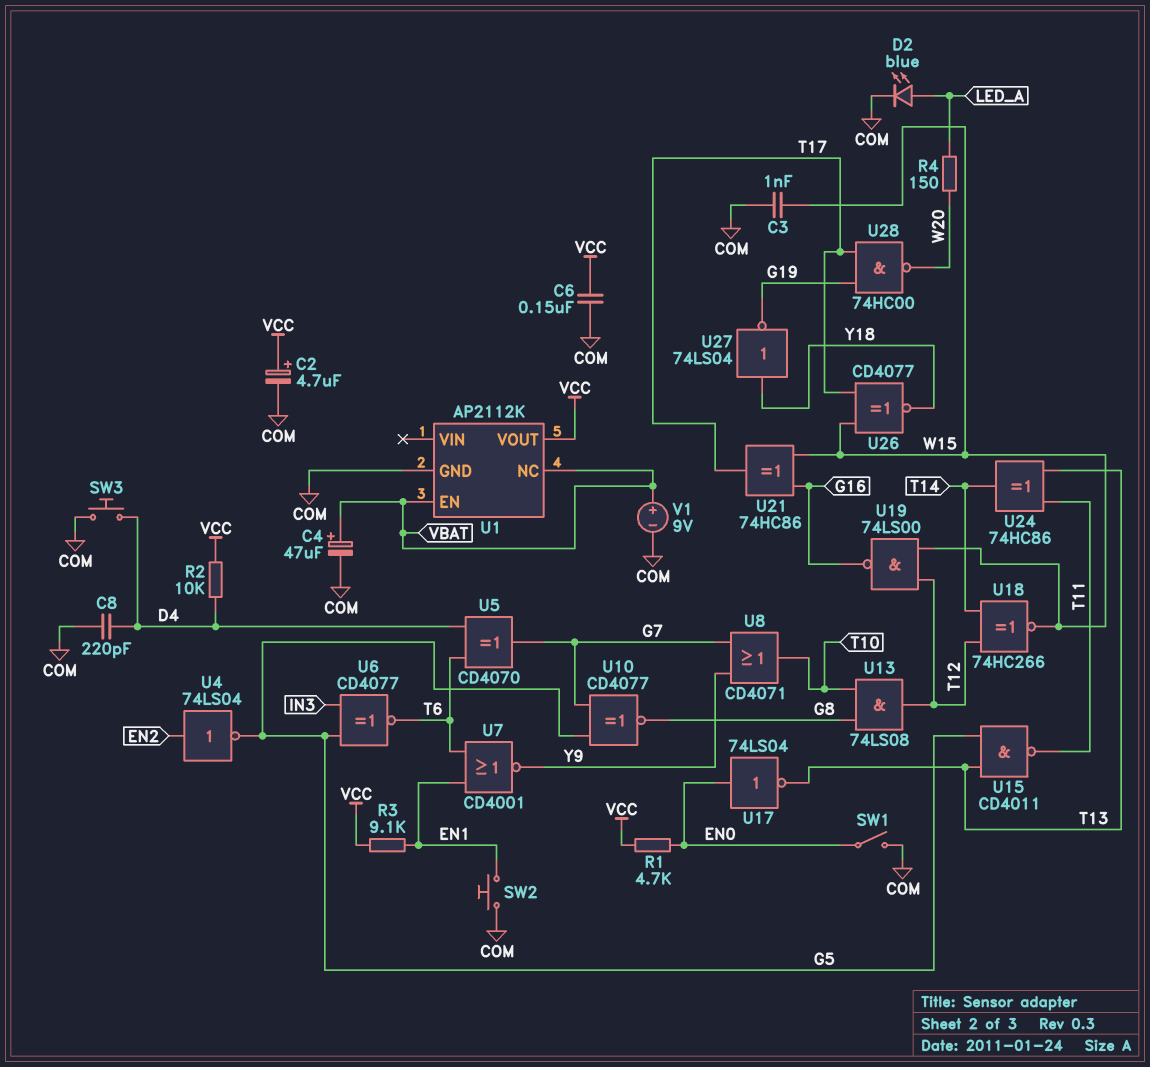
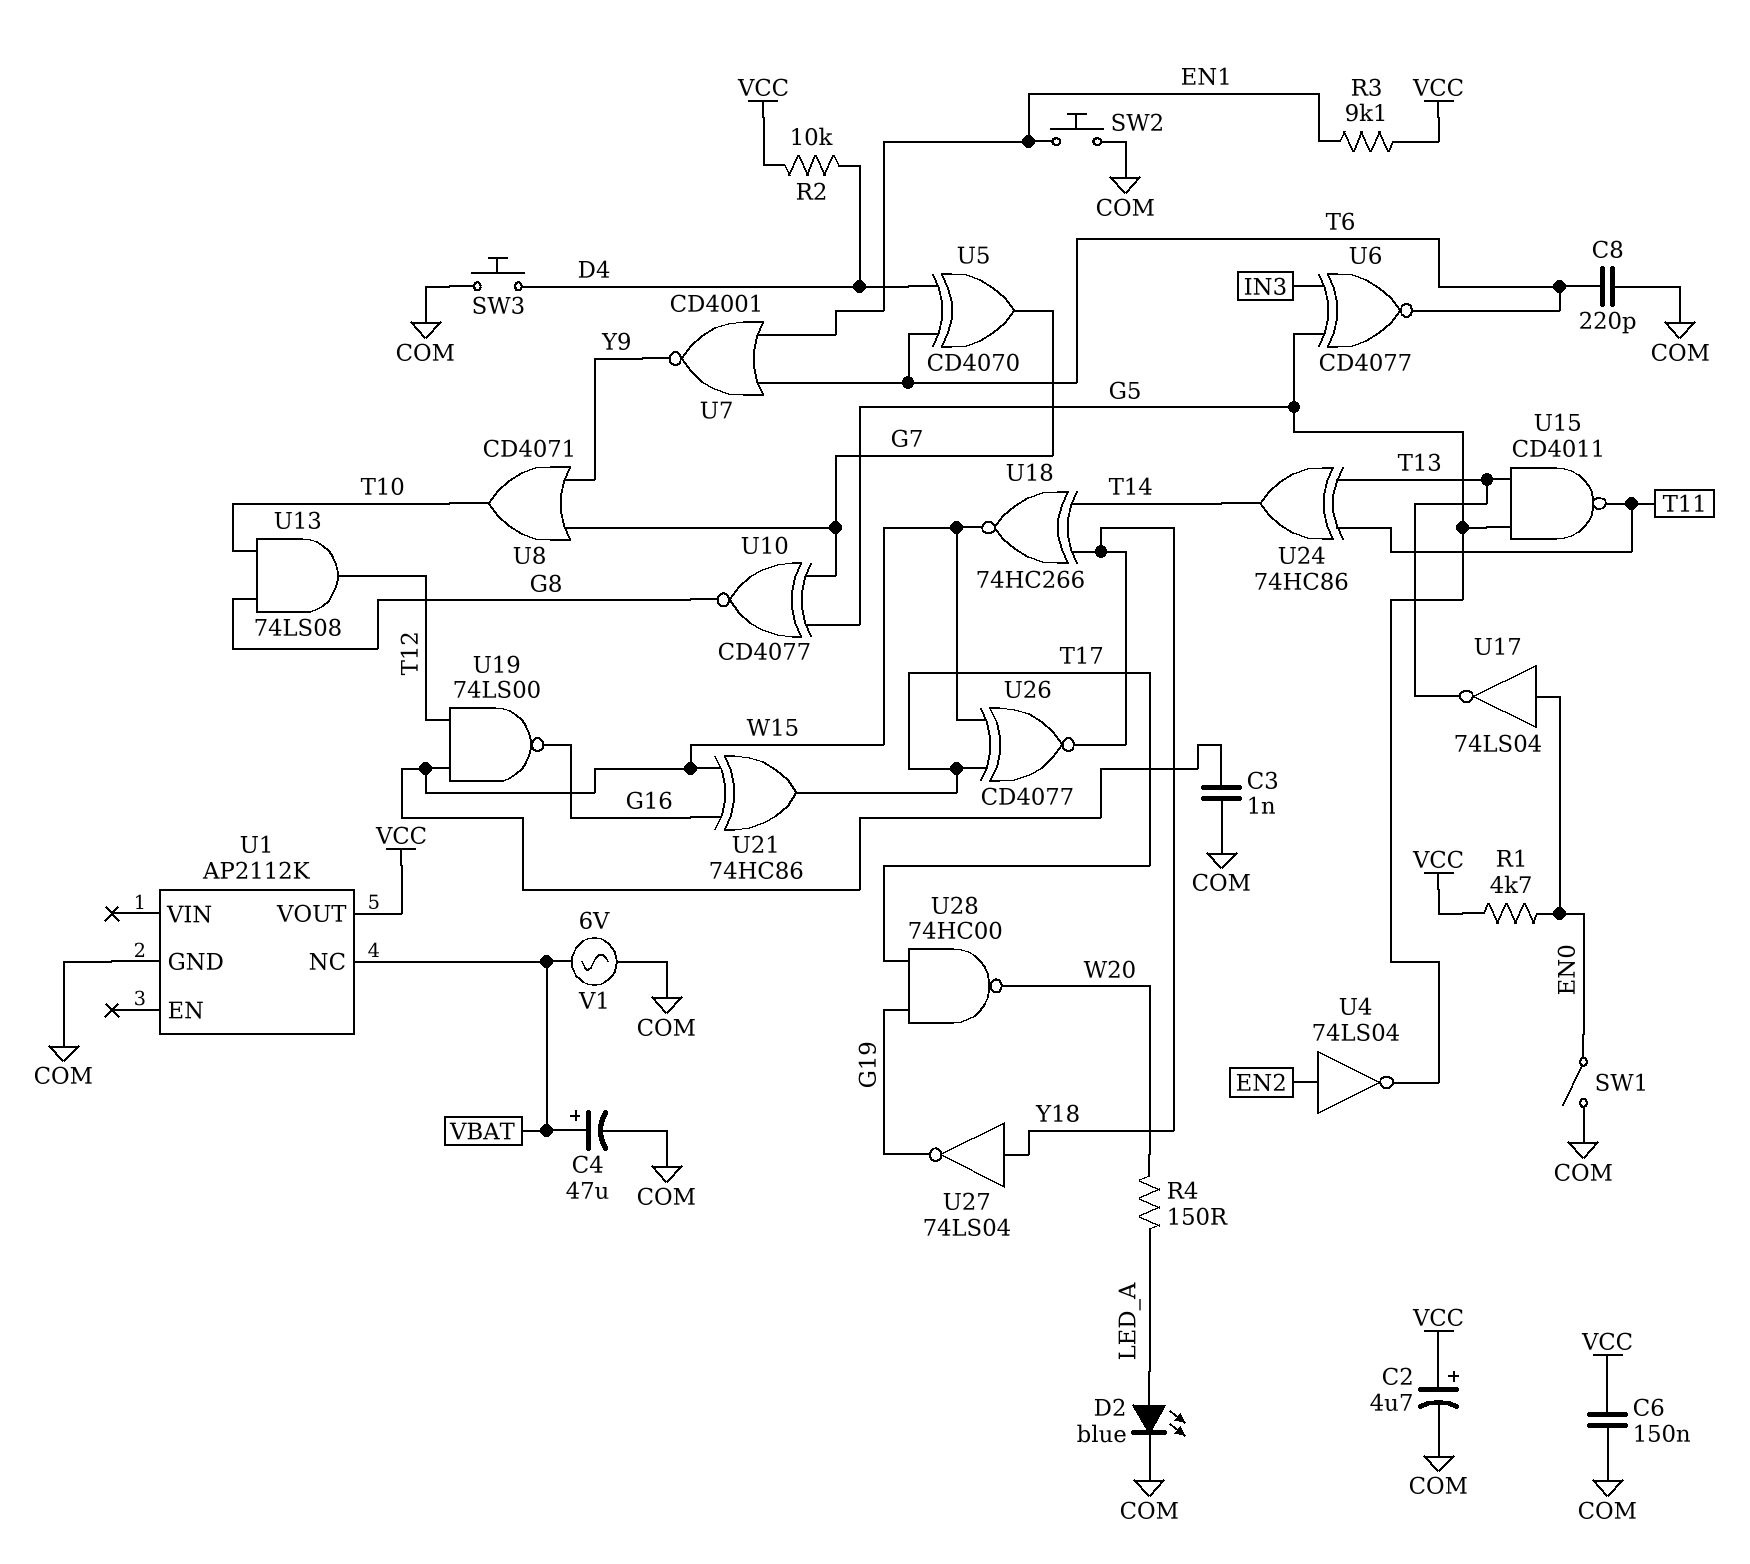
C8: 220pF (COM, D4) -> 220pF (COM, T6)
U1 pin EN: VBAT -> none
U18: XNOR 74HC266 (in T12, in T14, out W15) -> XNOR 74HC266 (in T14, in Y18, out W15)
V1: 9V (plus VBAT, minus COM) -> AC 6V (COM, VBAT)

